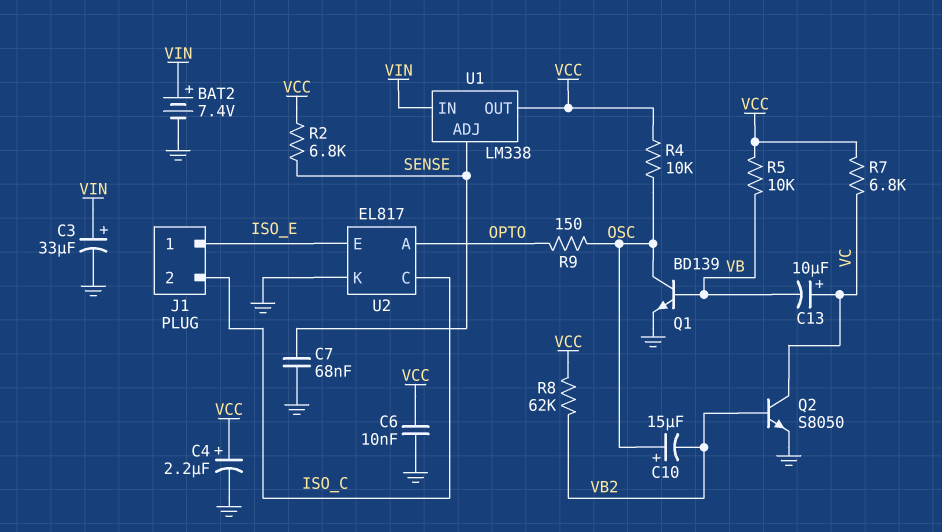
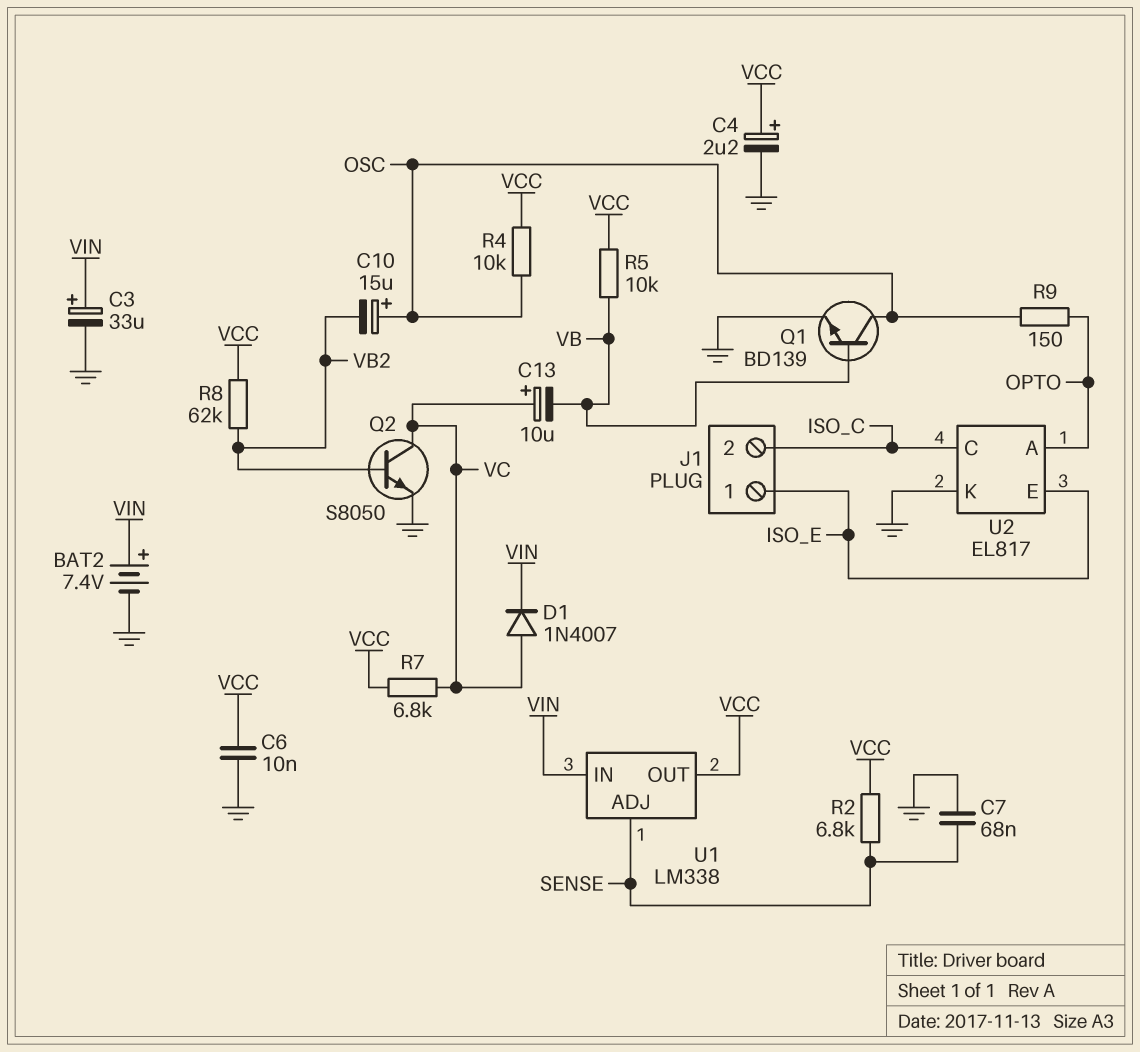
D1: none -> diode 1N4007 (A VC, K VIN)

